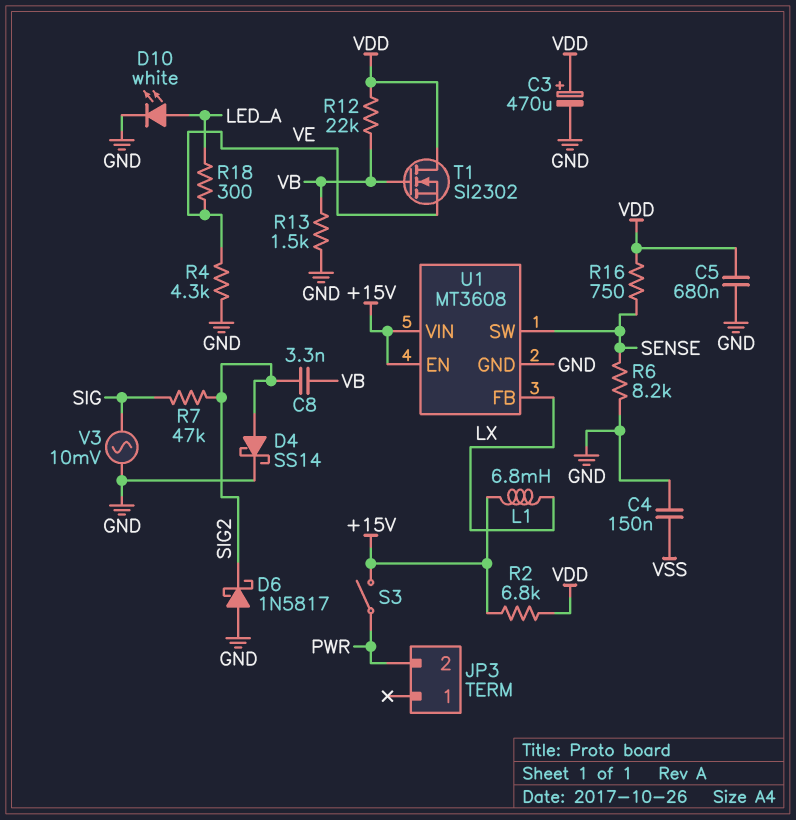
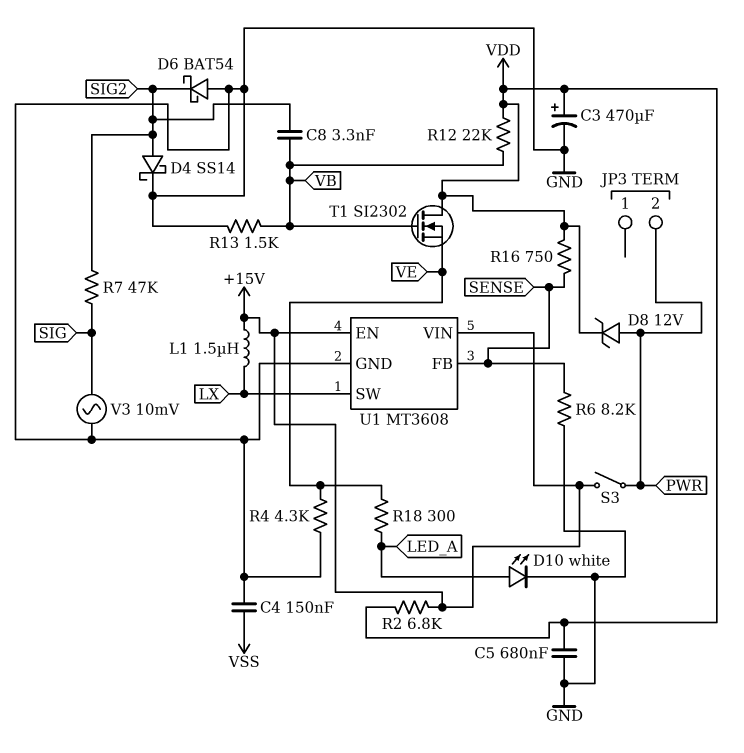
D6: schottky 1N5817 (A GND, K SIG2) -> schottky BAT54 (A GND, K SIG2)
D8: none -> zener 12V (A PWR, K VDD)
L1: 6.8mH (+15V, LX) -> 1.5uH (+15V, LX)
U1 pin FB: LX -> SENSE
U1 pin SW: SENSE -> LX

